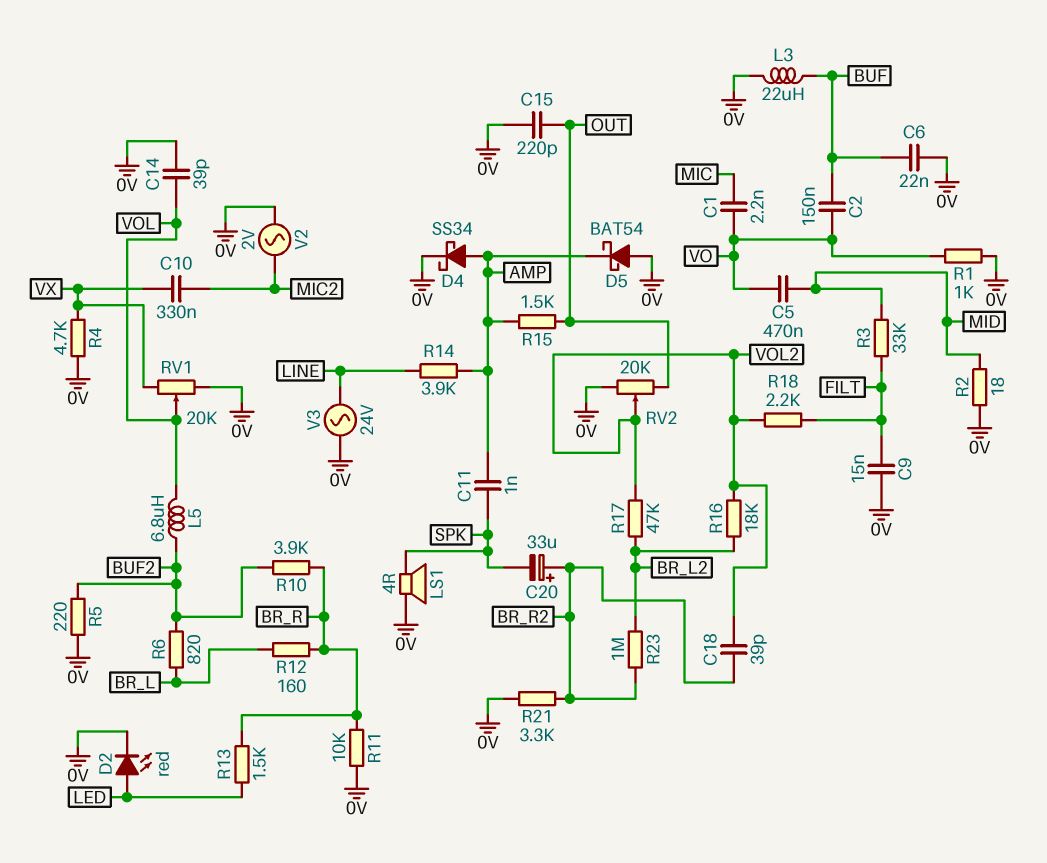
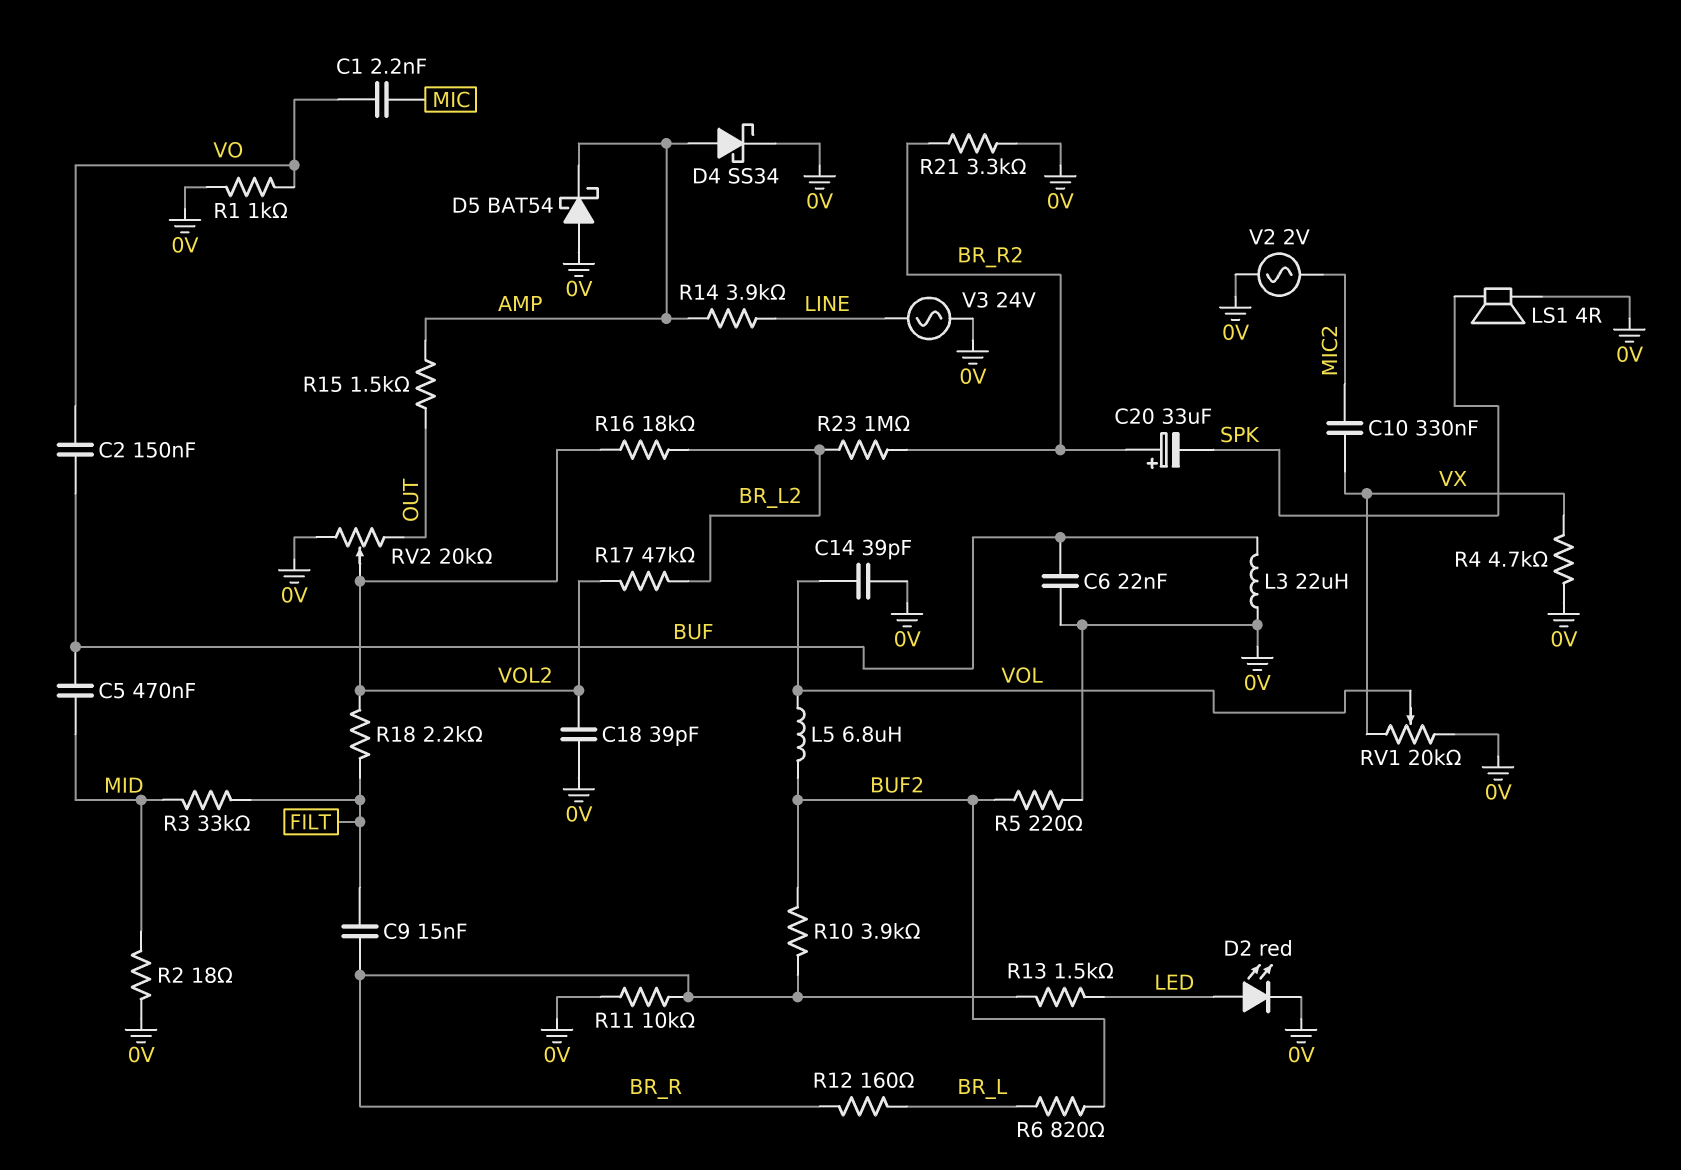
C5: 470nF (MID, VO) -> 470nF (BUF, MID)
C9: 15nF (0V, FILT) -> 15nF (BR_R, FILT)
C11: 1nF (AMP, SPK) -> none
C15: 220pF (0V, OUT) -> none
C18: 39pF (BR_R2, VOL2) -> 39pF (0V, VOL2)

